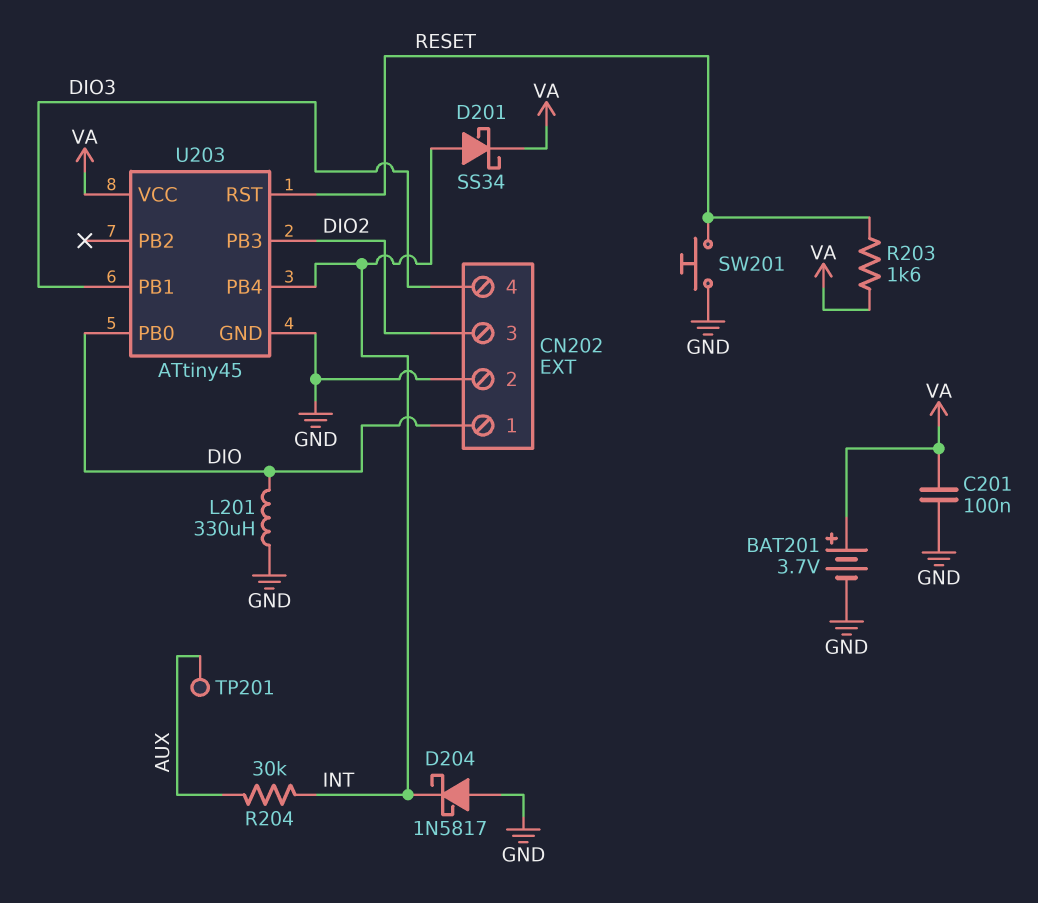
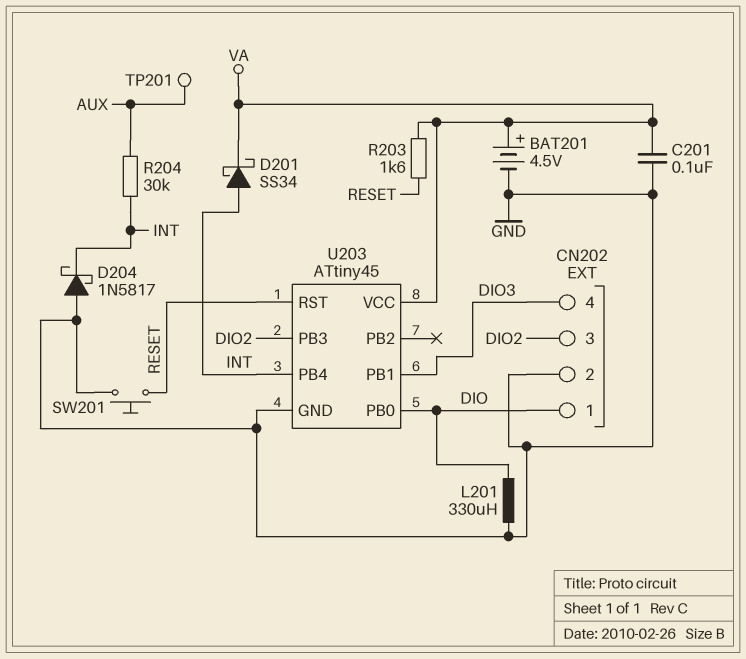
BAT201: 3.7V (plus VA, minus GND) -> 4.5V (plus VA, minus GND)

